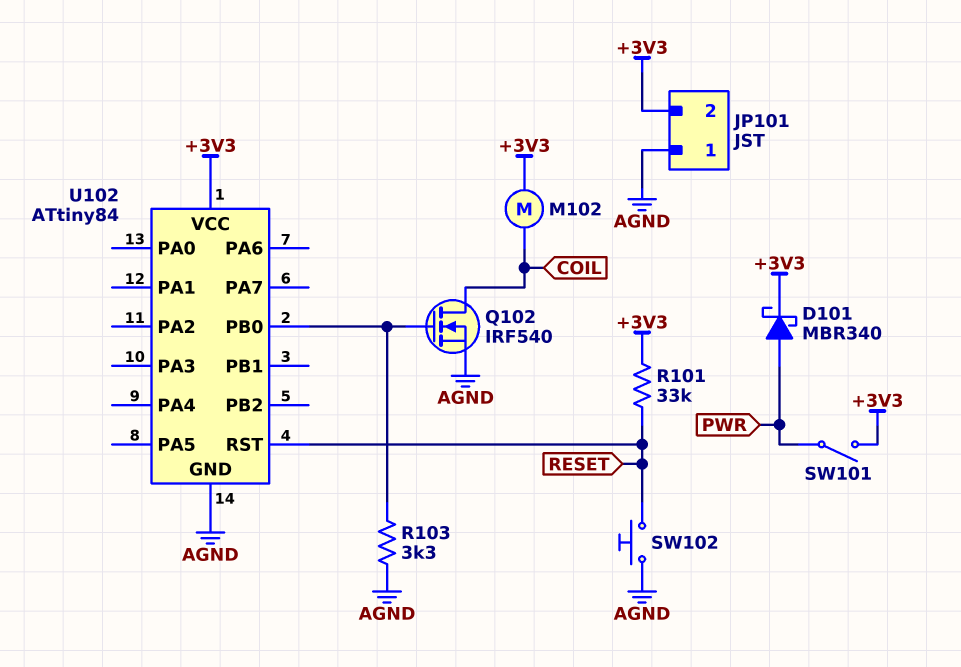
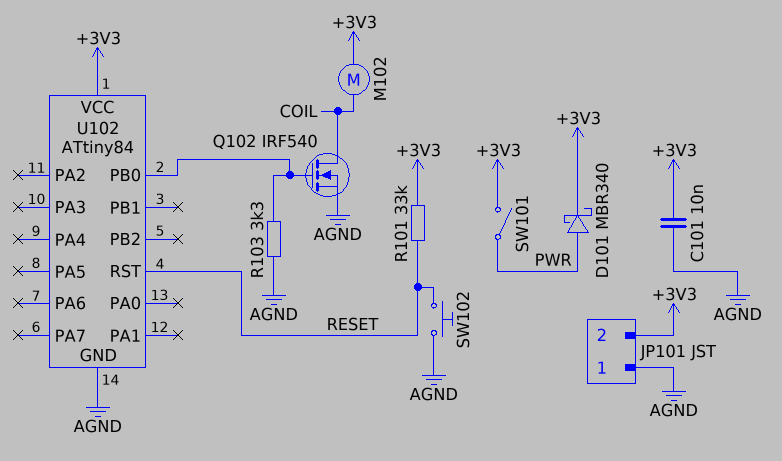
C101: none -> 10nF (+3V3, AGND)

